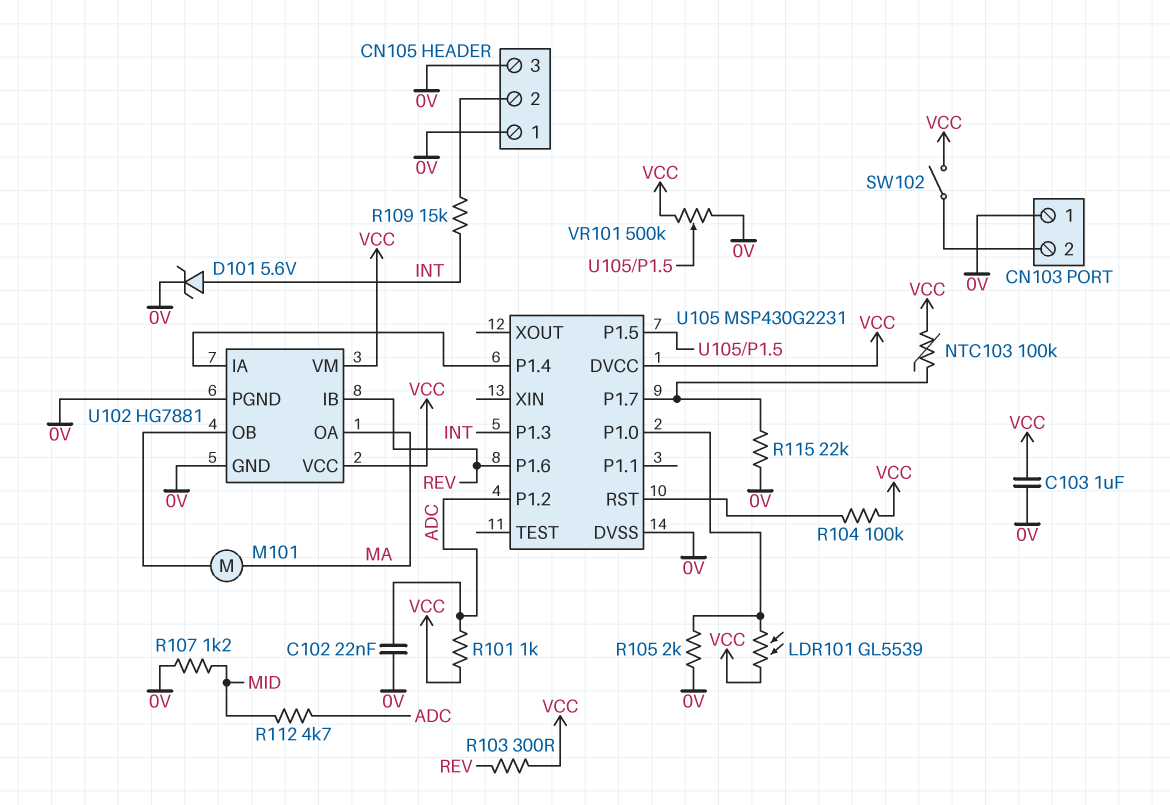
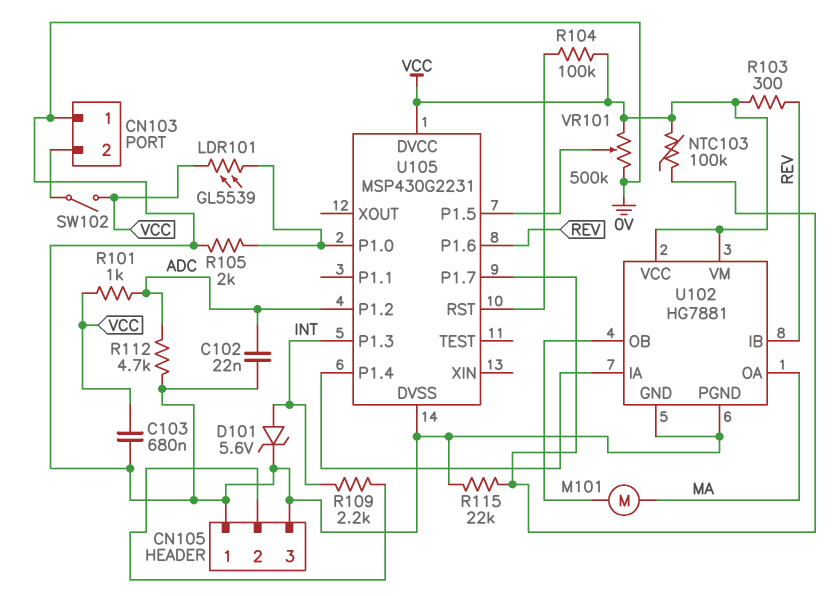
C103: 1uF (0V, VCC) -> 680nF (0V, VCC)
R107: 1.2k (0V, MID) -> none
R109: 15k (CN105/2, INT) -> 2.2k (CN105/2, INT)
R112: 4.7k (ADC, MID) -> 4.7k (0V, ADC)

